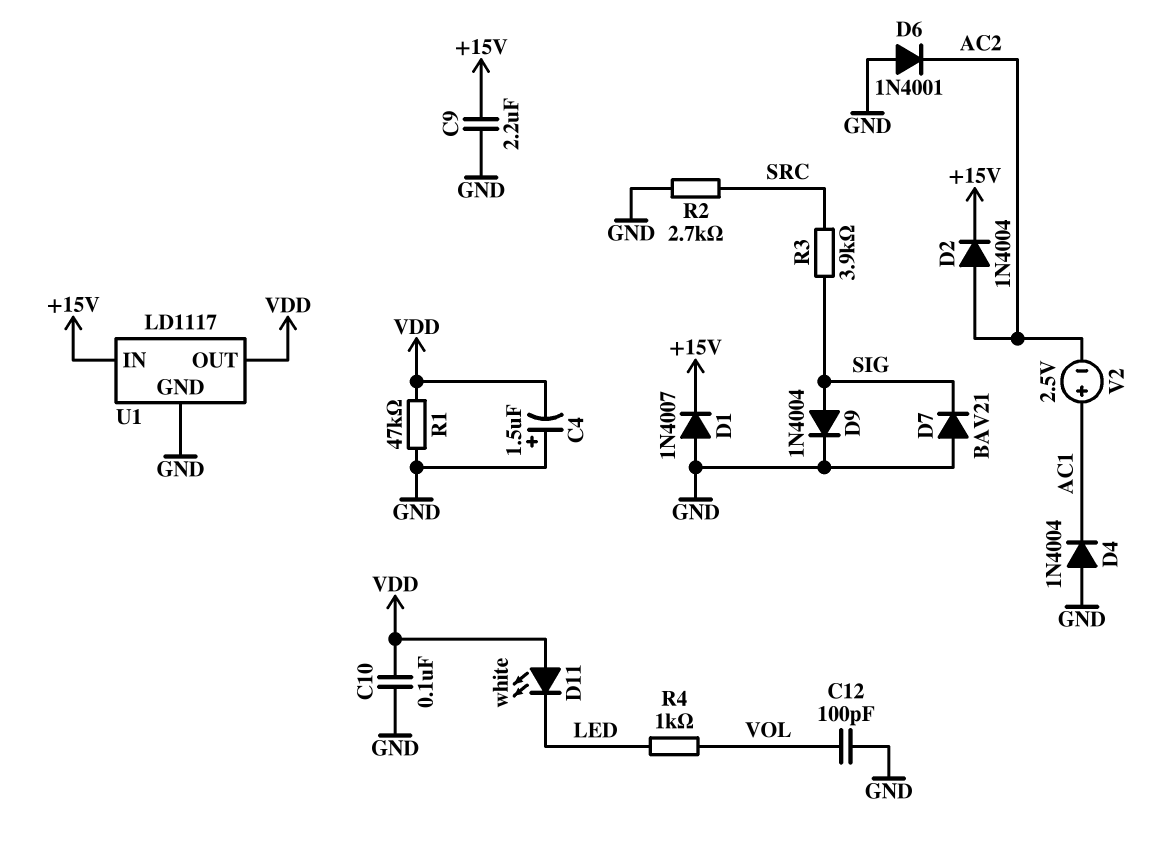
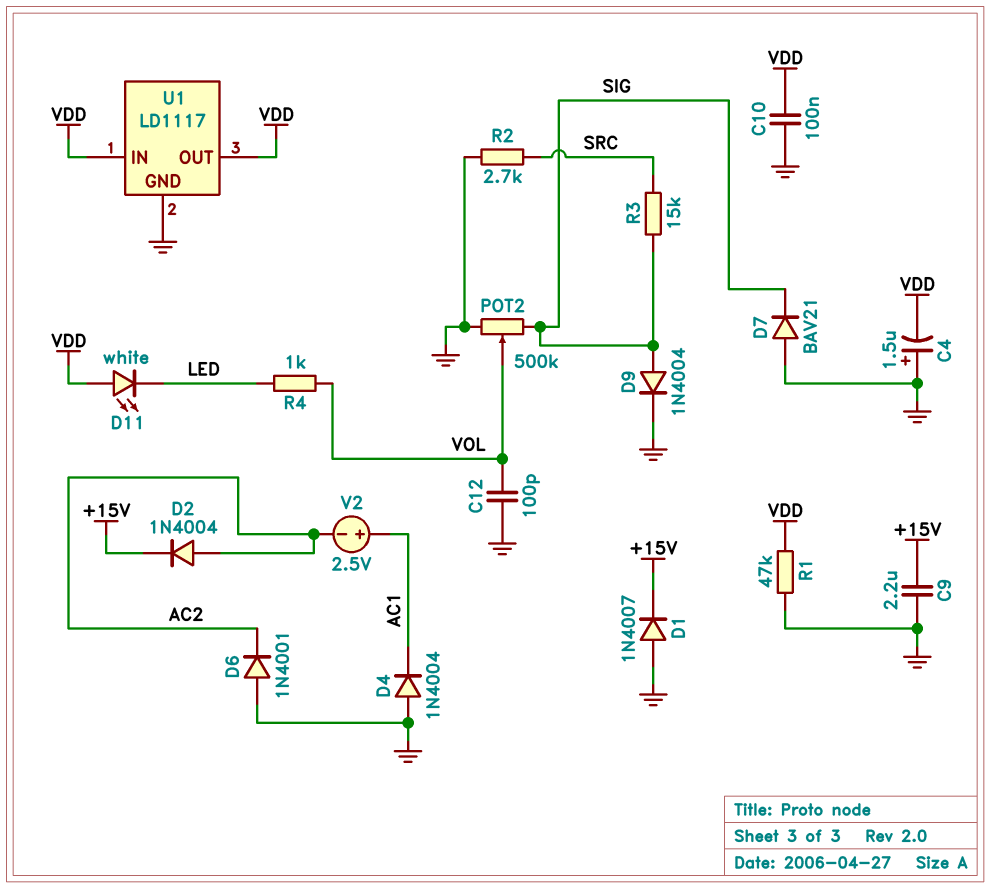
POT2: none -> 500k (GND, SIG, wiper VOL)
R3: 3.9k (SIG, SRC) -> 15k (SIG, SRC)
U1 pin IN: +15V -> VDD

